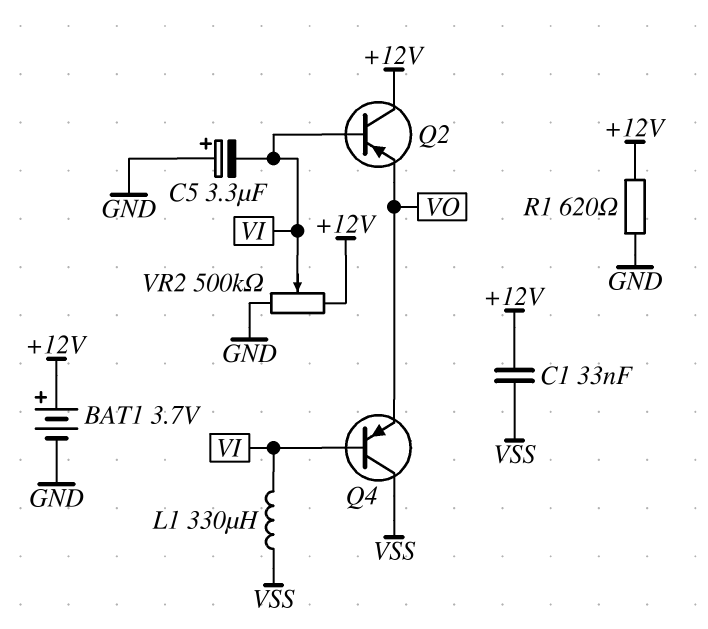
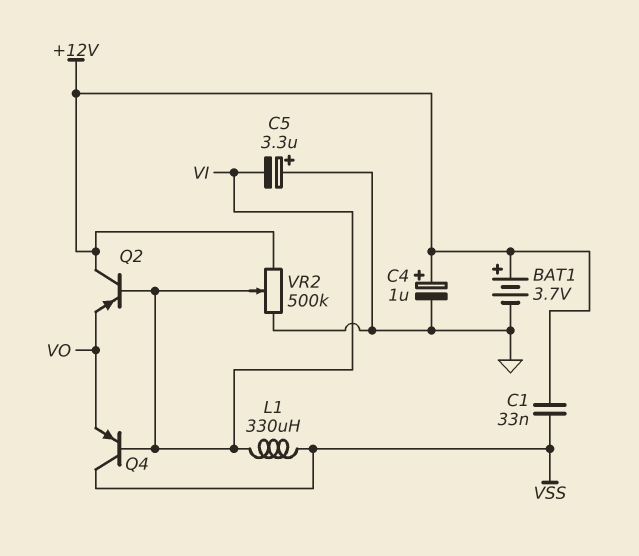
C4: none -> 1uF (plus +12V, minus GND)
R1: 620 (+12V, GND) -> none

